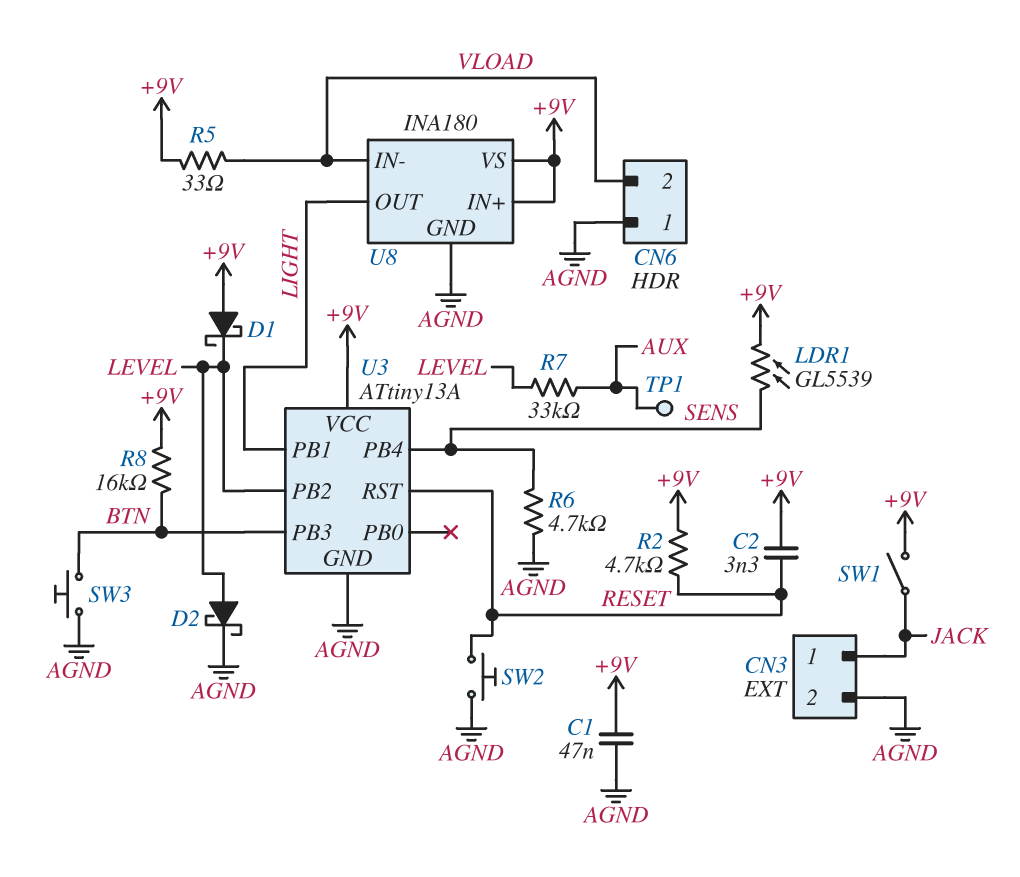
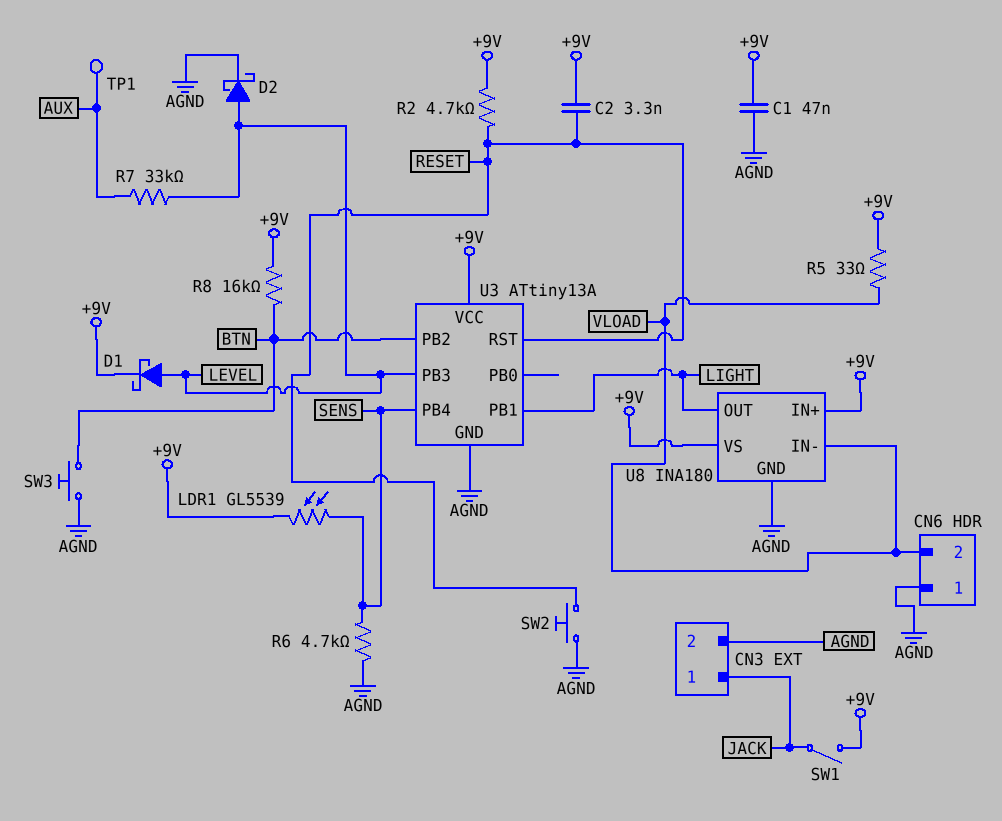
D1: schottky (A +9V, K LEVEL) -> schottky (A LEVEL, K +9V)
U3 pin PB2: LEVEL -> BTN
U3 pin PB3: BTN -> LEVEL

